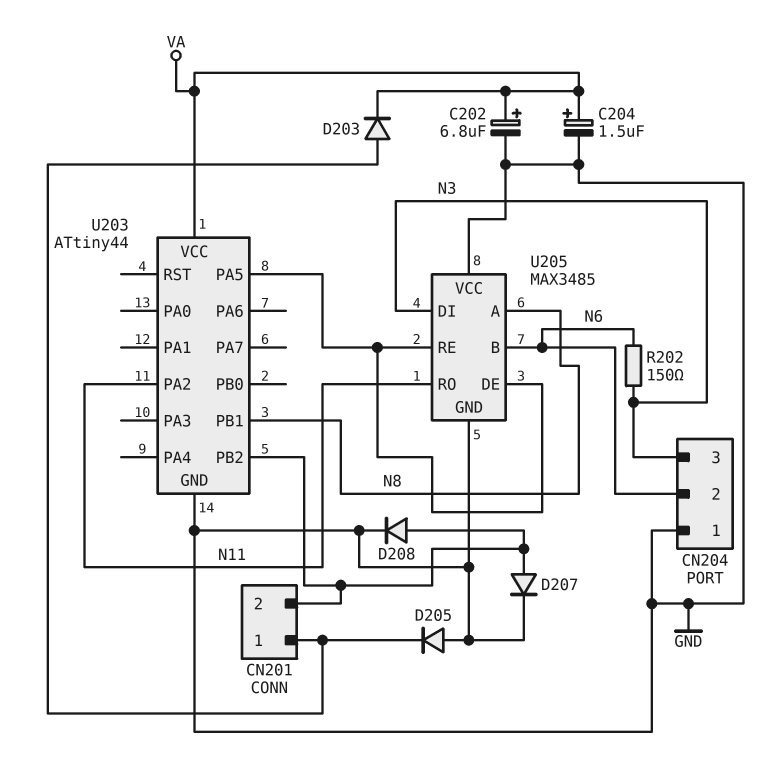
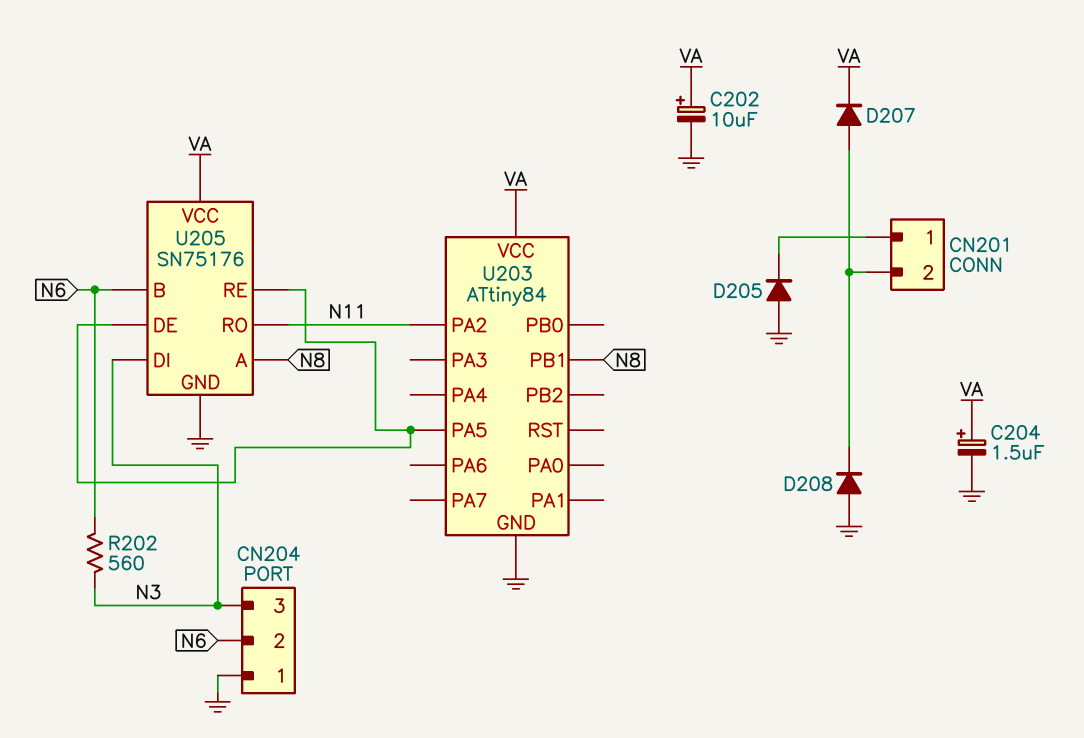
C202: 6.8uF (plus VA, minus GND) -> 10uF (plus VA, minus GND)
D203: diode (A CN201/1, K VA) -> none
D207: diode (A CN201/2, K GND) -> diode (A CN201/2, K VA)
D208: diode (A CN201/2, K GND) -> diode (A GND, K CN201/2)
R202: 150 (N3, N6) -> 560 (N3, N6)
U203: ATtiny44 -> ATtiny84
U203 pin PB2: CN201/2 -> none
U205: MAX3485 -> SN75176
U205 pin VCC: GND -> VA

